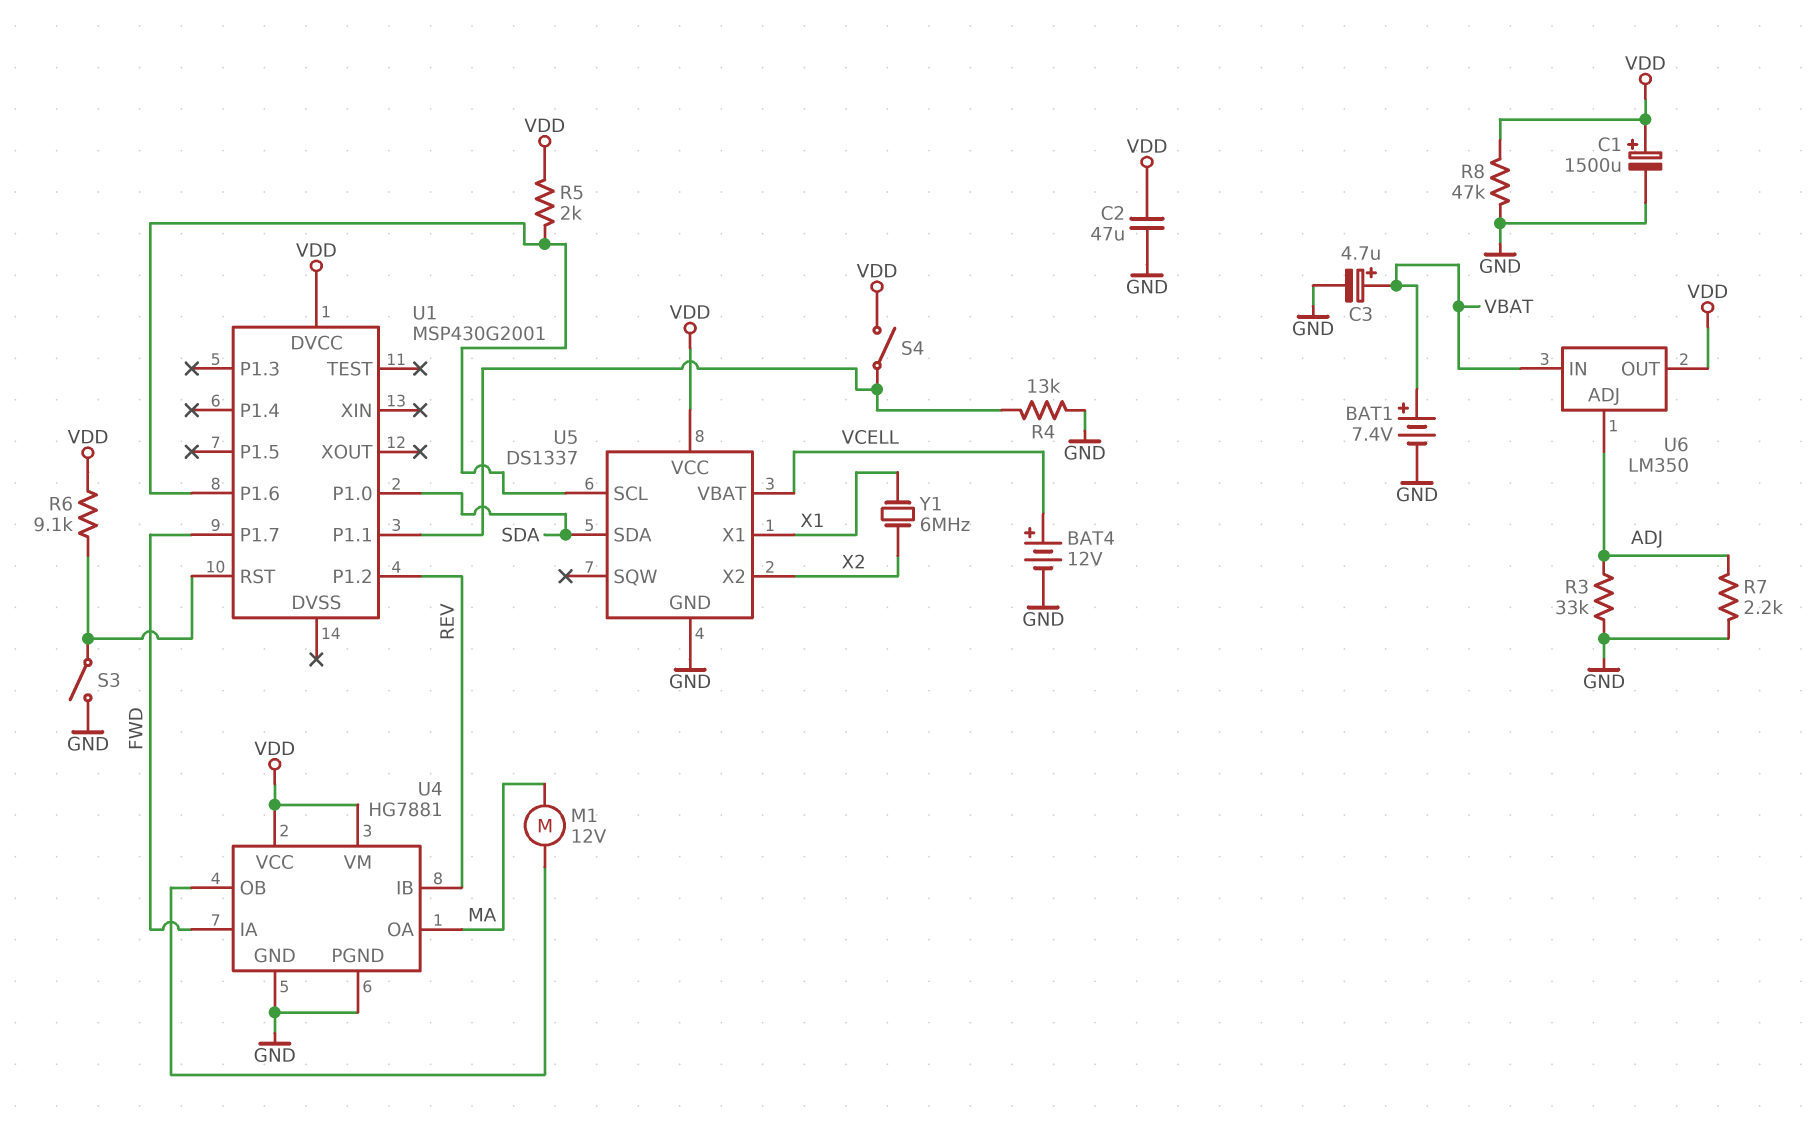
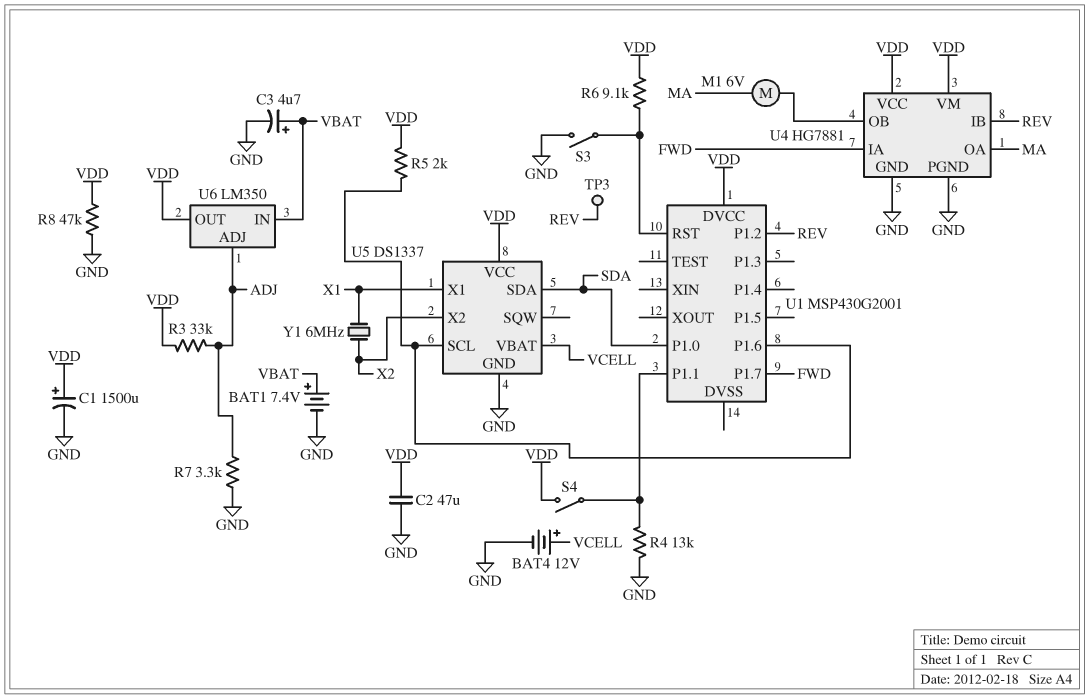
M1: motor 12V (MA, U4/OB) -> motor 6V (MA, U4/OB)
R3: 33k (ADJ, GND) -> 33k (ADJ, VDD)
R7: 2.2k (ADJ, GND) -> 3.3k (ADJ, GND)
TP3: none -> test point (REV)

